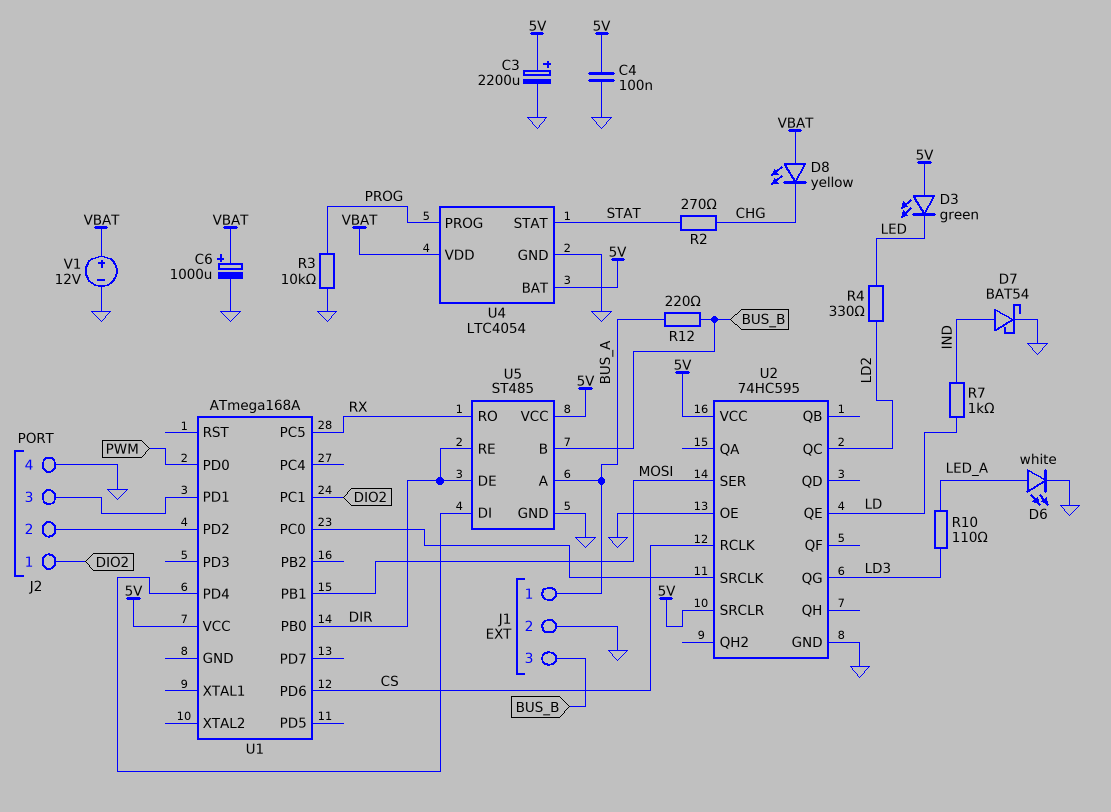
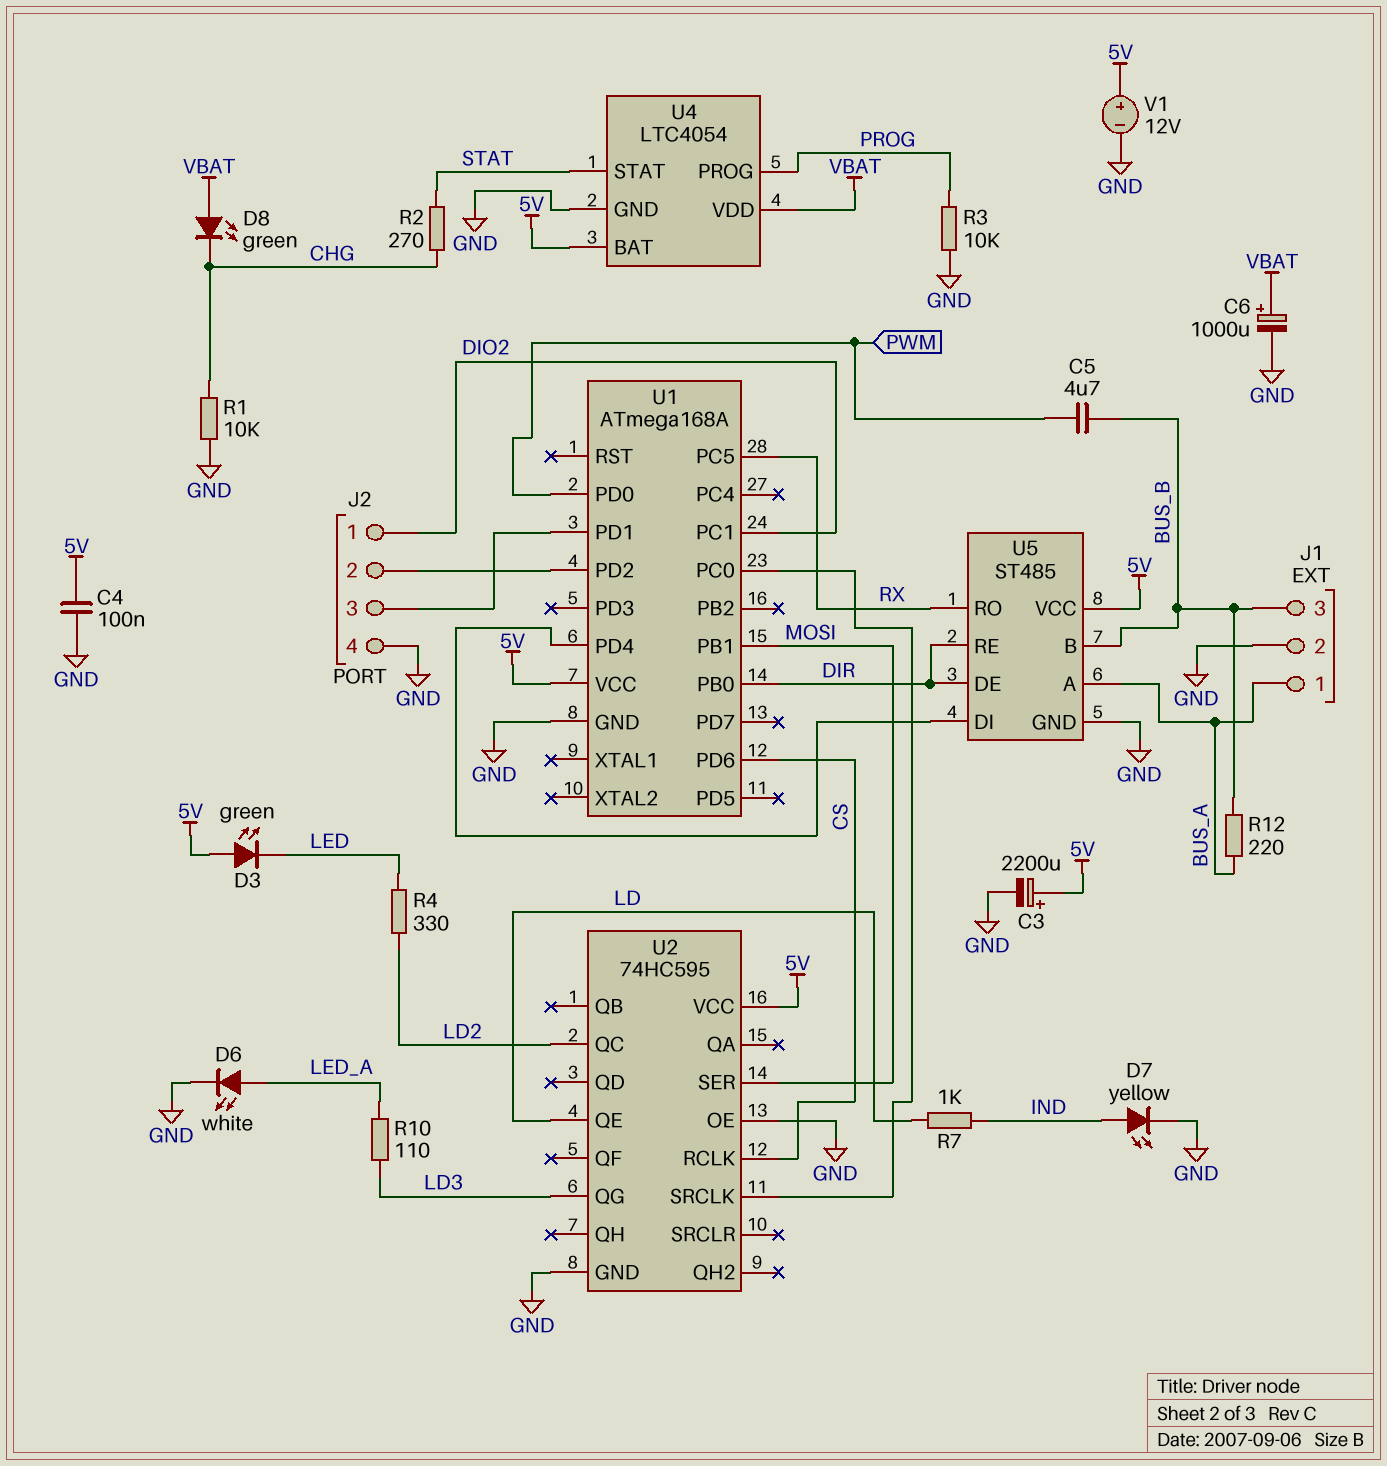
C5: none -> 4.7uF (BUS_B, PWM)
D7: schottky BAT54 (A IND, K GND) -> LED yellow (A IND, K GND)
D8: LED yellow (A VBAT, K CHG) -> LED green (A VBAT, K CHG)
R1: none -> 10k (CHG, GND)
U1 pin GND: none -> GND
U2 pin SRCLR: 5V -> none
V1: 12V (plus VBAT, minus GND) -> 12V (plus 5V, minus GND)

